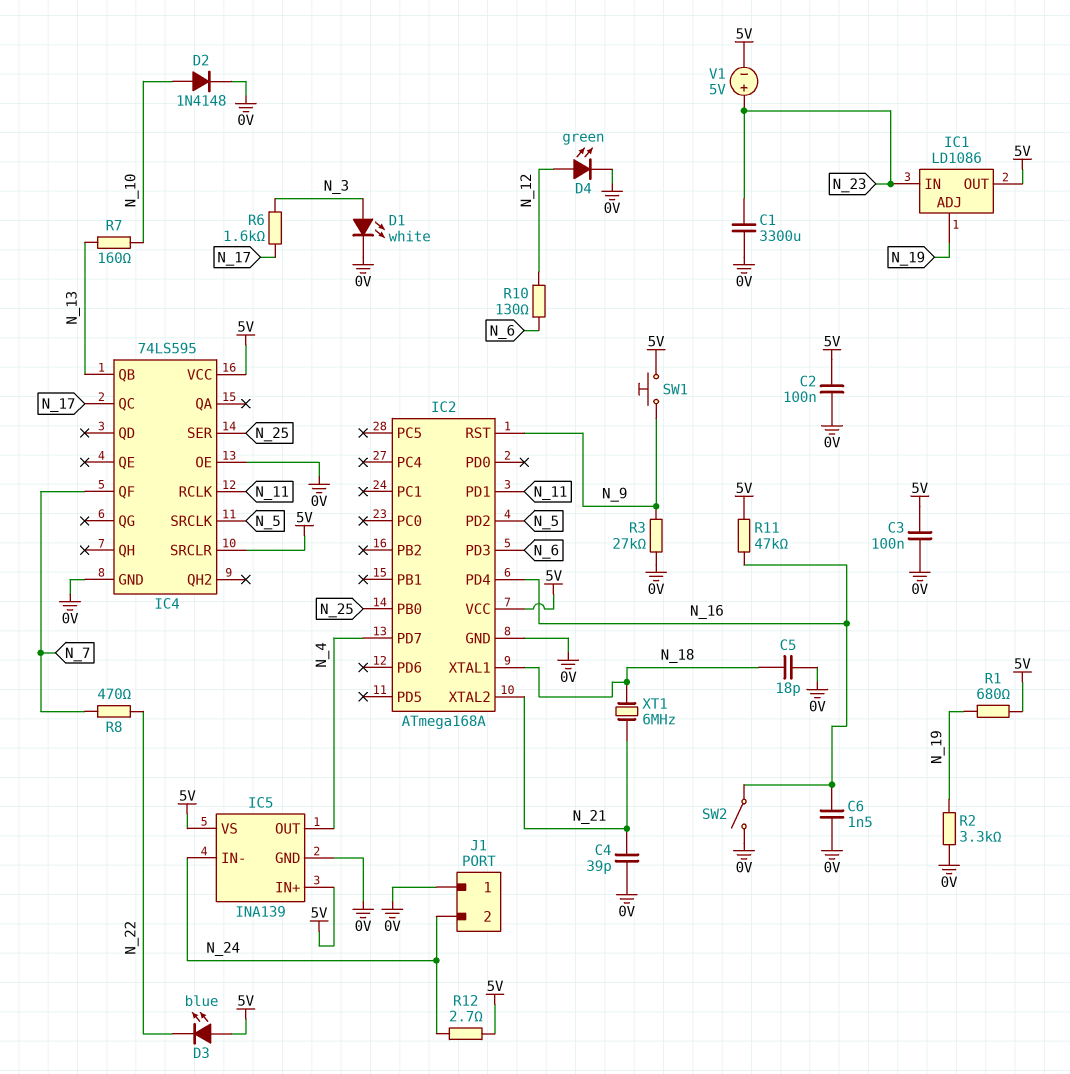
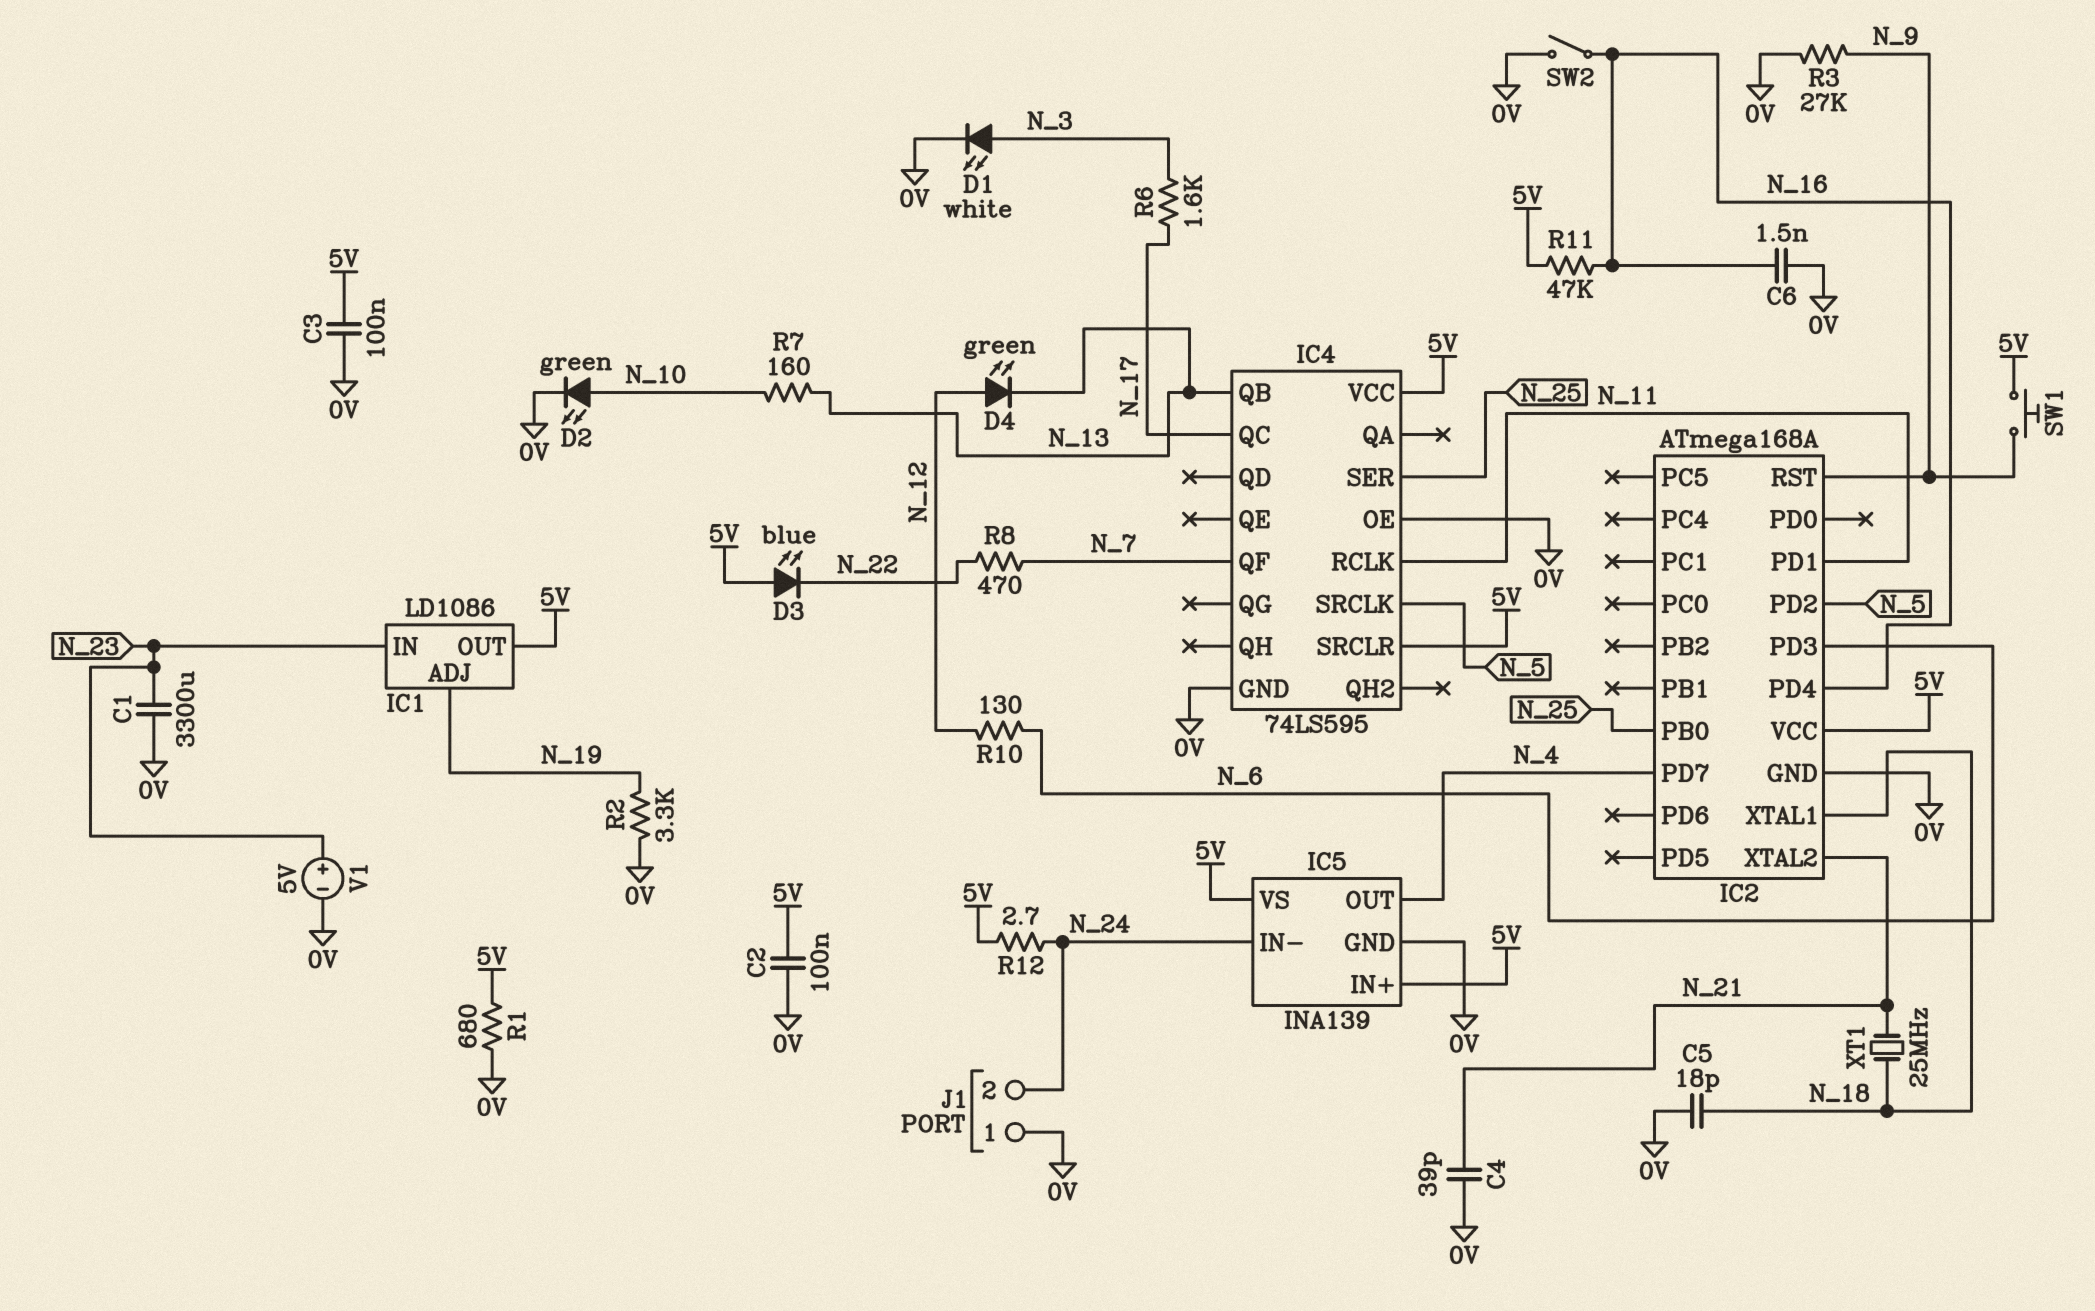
D2: diode 1N4148 (A N_10, K 0V) -> LED green (A N_10, K 0V)
D4: LED green (A N_12, K 0V) -> LED green (A N_12, K N_13)
R1: 680 (5V, N_19) -> 680 (0V, 5V)
V1: 5V (plus N_23, minus 5V) -> 5V (plus N_23, minus 0V)
XT1: 6MHz (N_18, N_21) -> 25MHz (N_18, N_21)

